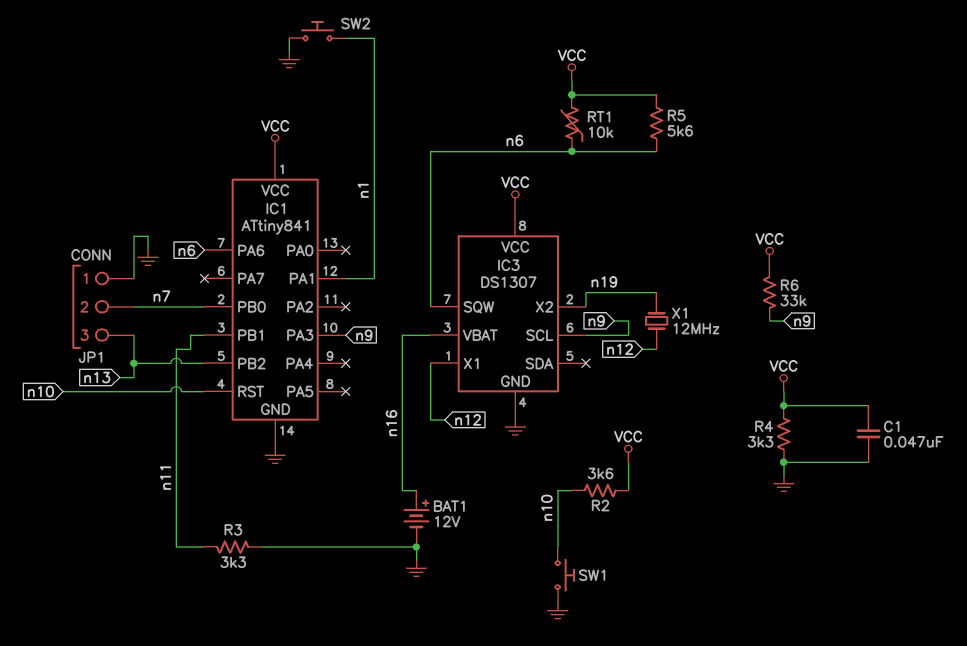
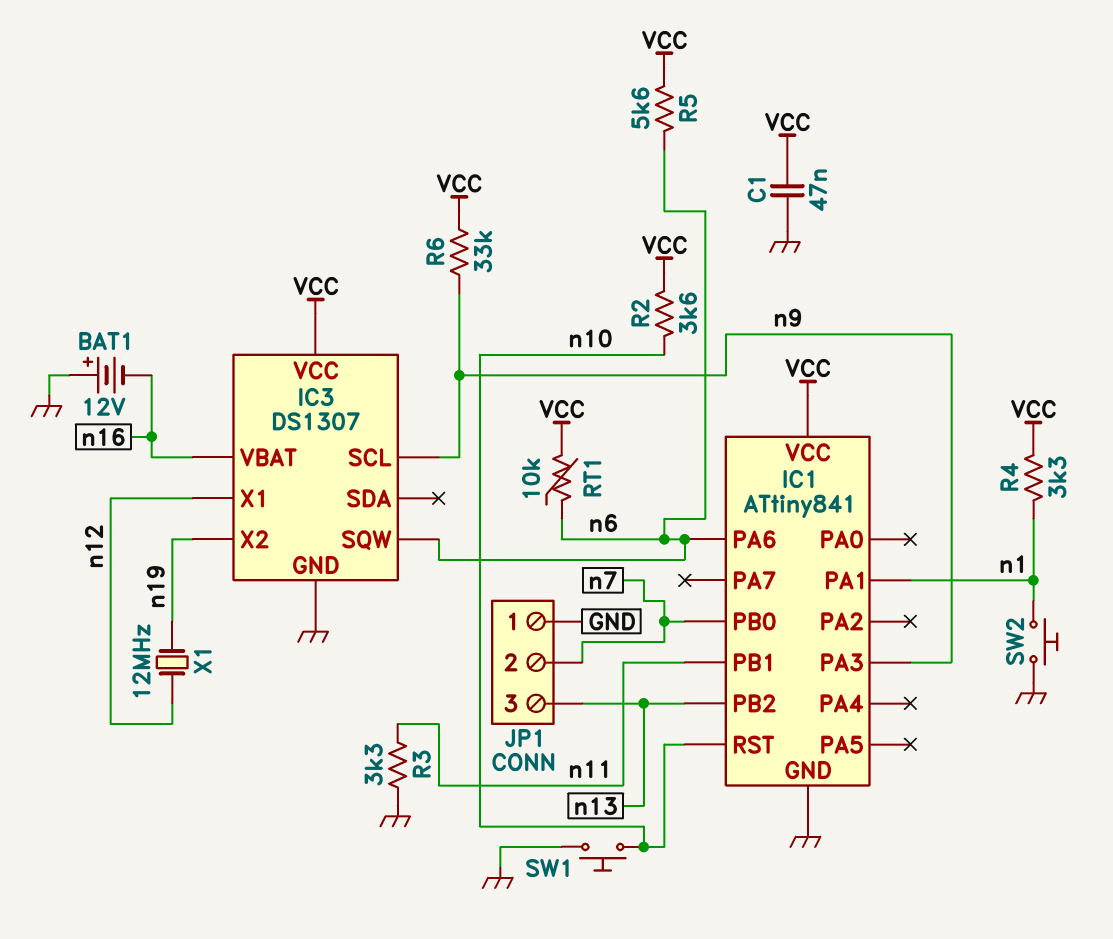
BAT1: 12V (plus n16, minus GND) -> 12V (plus GND, minus n16)
R4: 3.3k (GND, VCC) -> 3.3k (VCC, n1)

